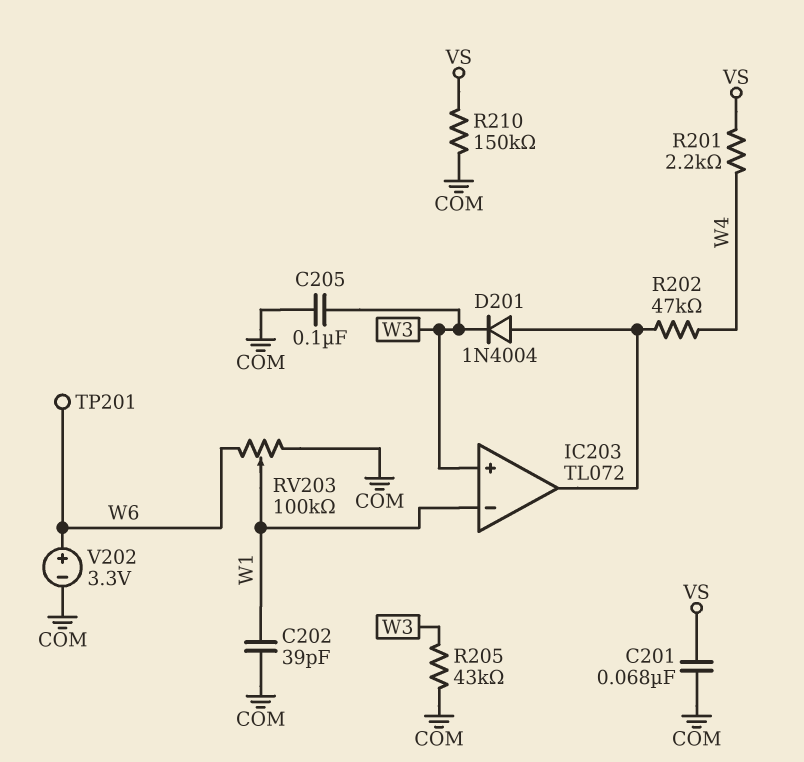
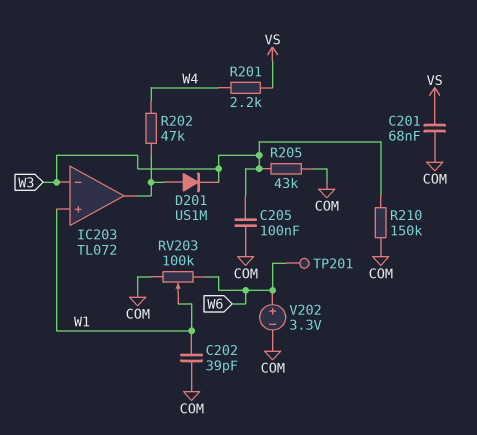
D201: diode 1N4004 (A IC203/out, K W3) -> diode US1M (A IC203/out, K W3)
IC203 pin in+: W3 -> W1
IC203 pin in-: W1 -> W3
R210: 150k (COM, VS) -> 150k (COM, W3)

